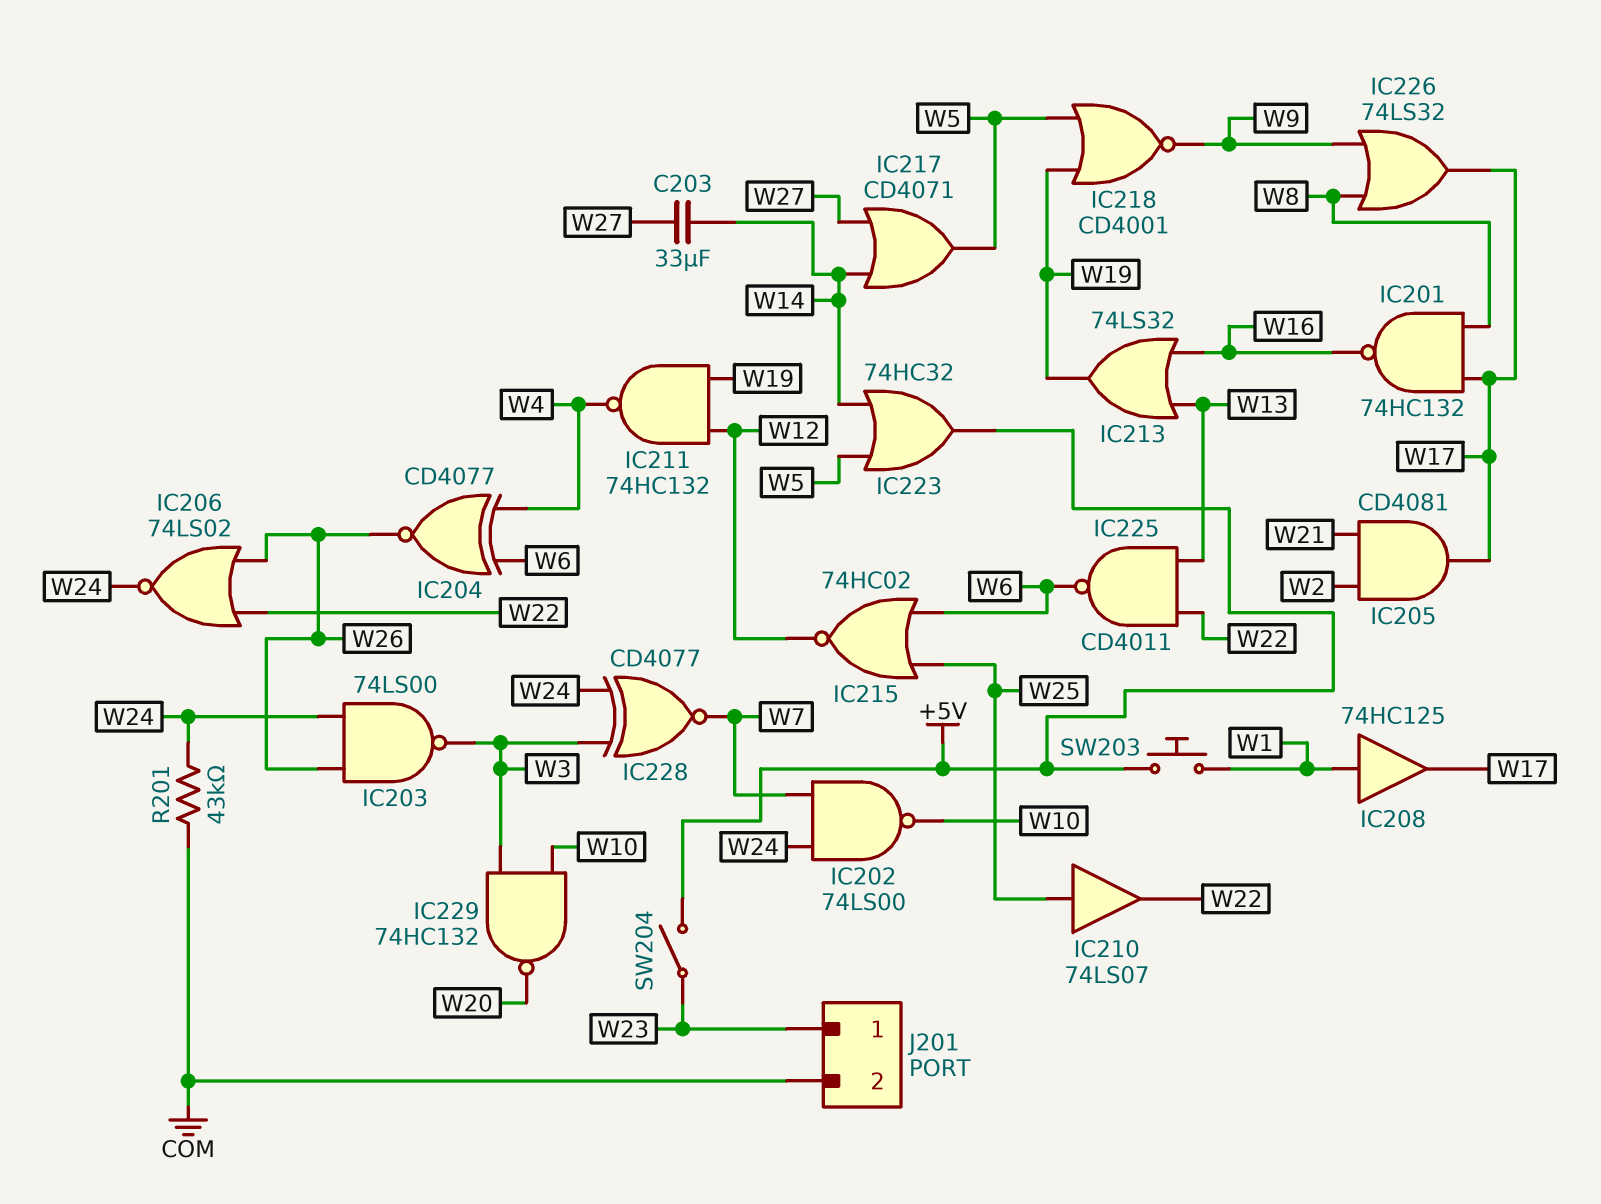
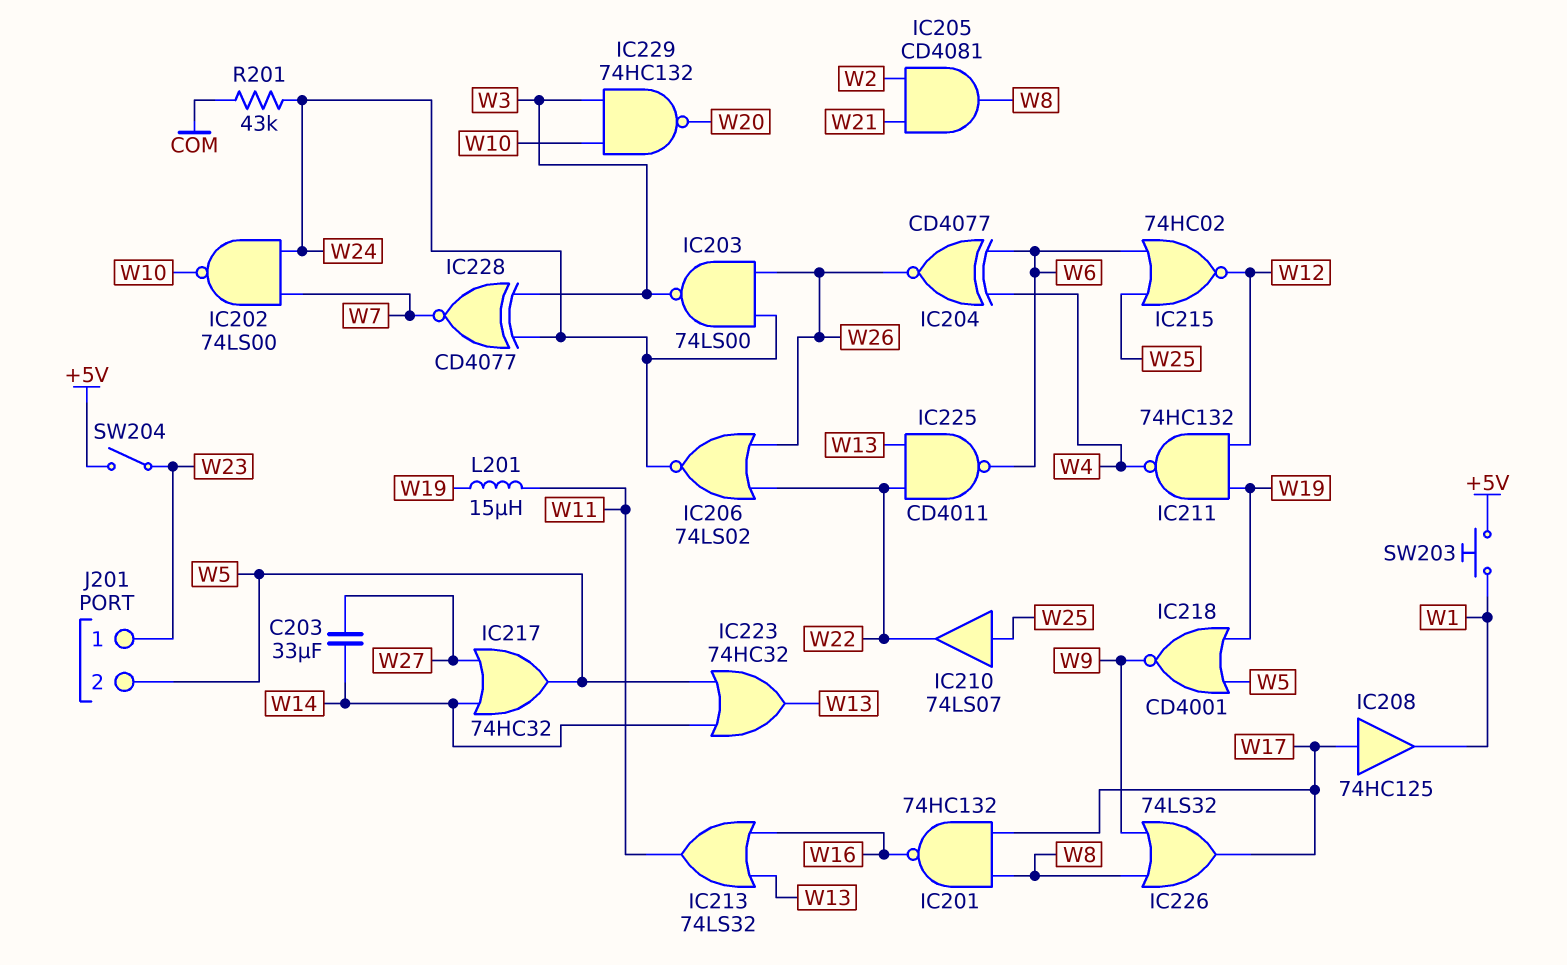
IC205: AND CD4081 (in W2, in W21, out W17) -> AND CD4081 (in W2, in W21, out W8)
IC208: buffer 74HC125 (in W1, out W17) -> buffer 74HC125 (in W17, out W1)
IC213: OR 74LS32 (in W13, in W16, out W19) -> OR 74LS32 (in W13, in W16, out W11)
IC217: OR CD4071 (in W14, in W27, out W5) -> OR 74HC32 (in W14, in W27, out W5)
IC223: OR 74HC32 (in W5, in W14, out +5V) -> OR 74HC32 (in W5, in W14, out W13)
J201 pin 2: COM -> W5
L201: none -> 15uH (W11, W19)

